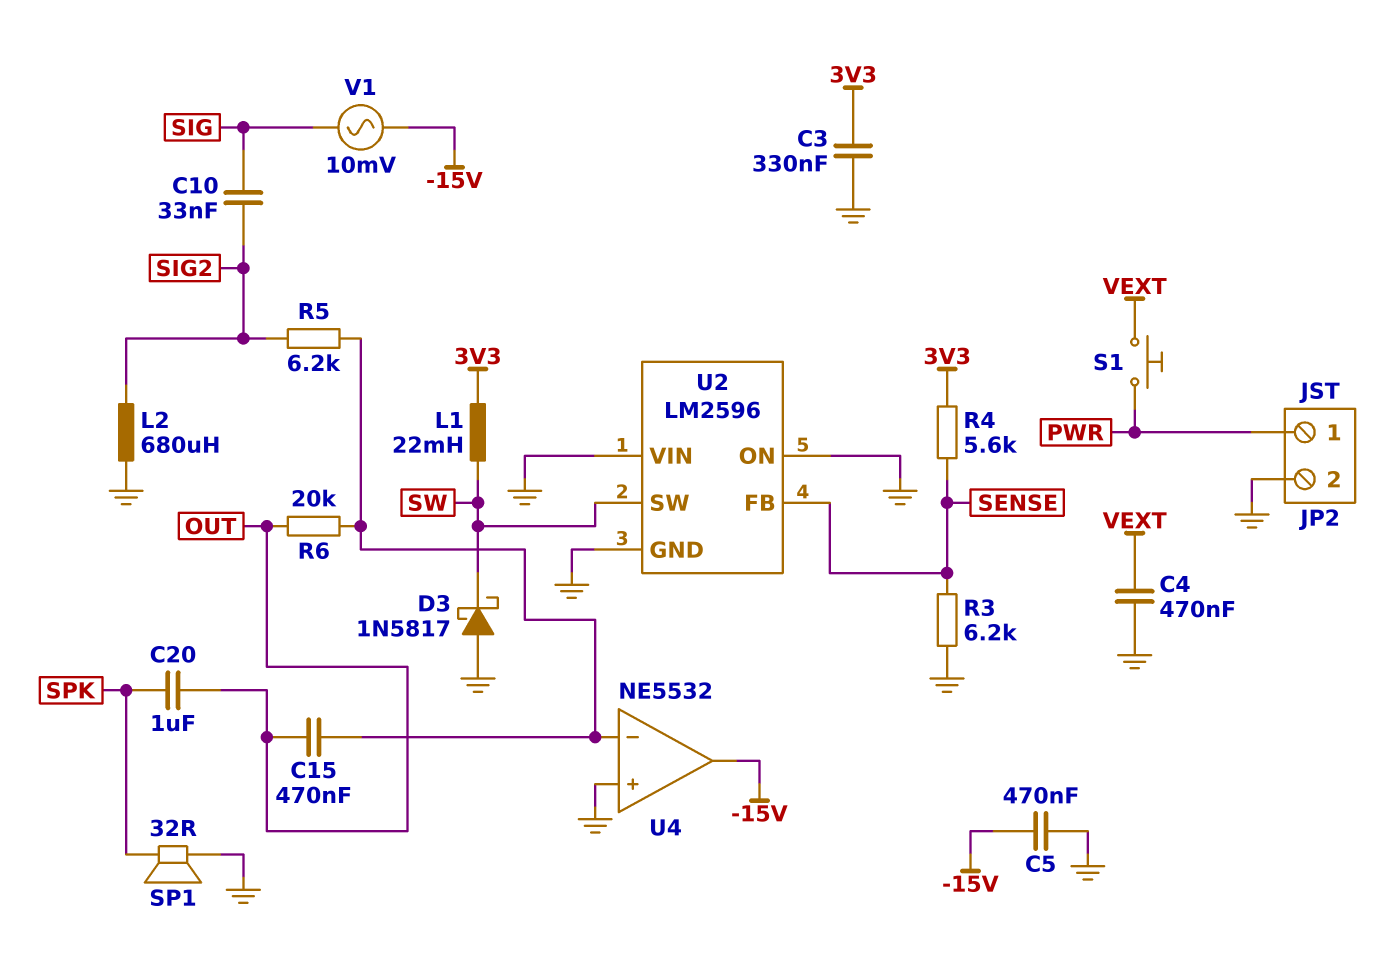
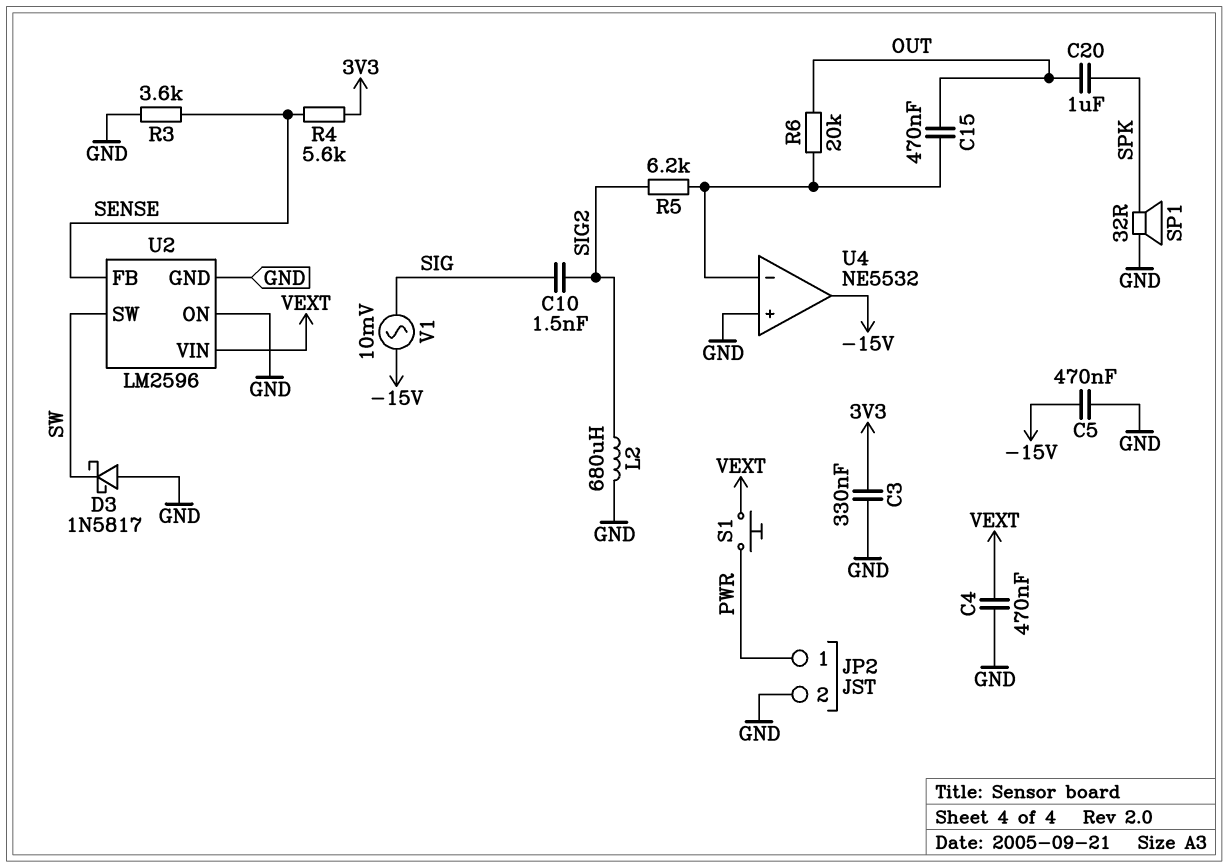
C10: 33nF (SIG, SIG2) -> 1.5nF (SIG, SIG2)
L1: 22mH (3V3, SW) -> none
R3: 6.2k (GND, SENSE) -> 3.6k (GND, SENSE)
U2 pin VIN: GND -> VEXT

